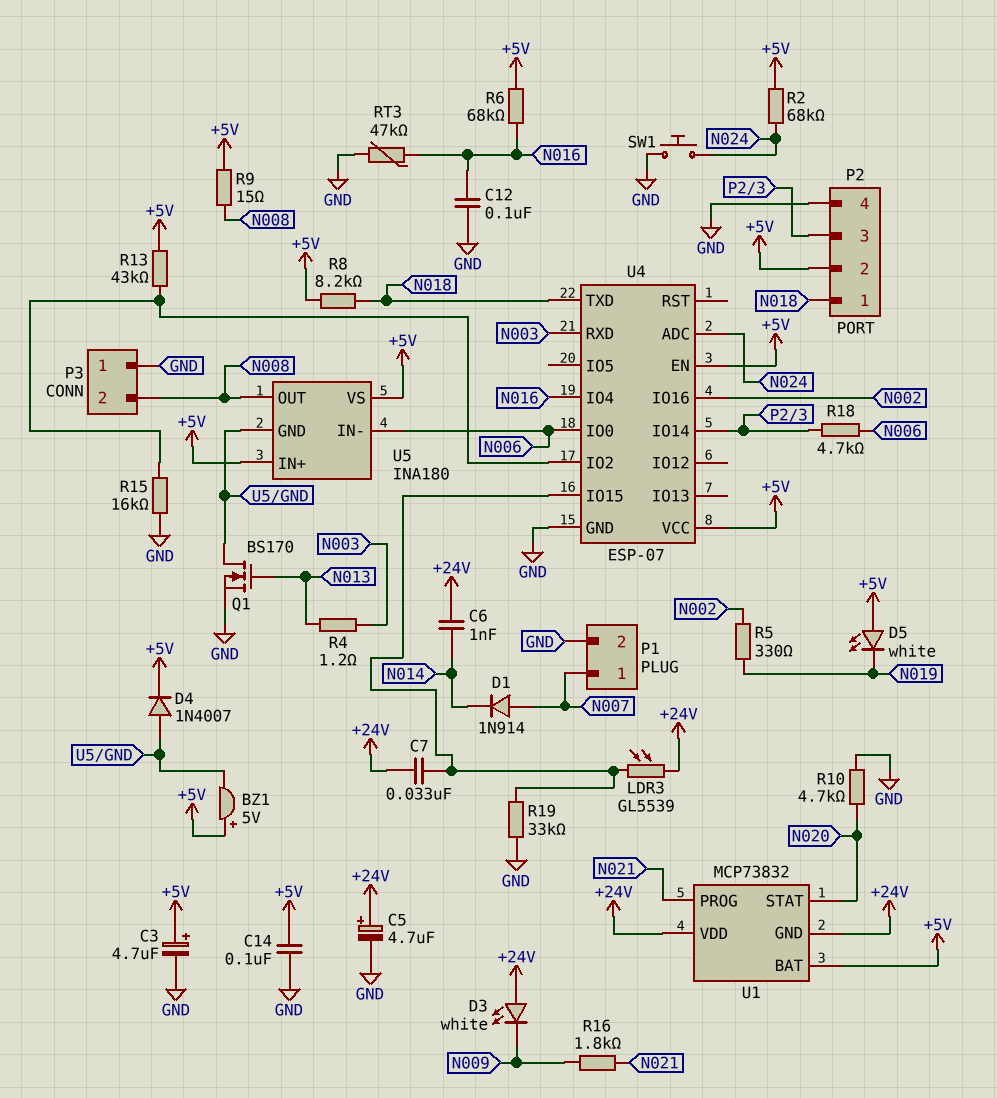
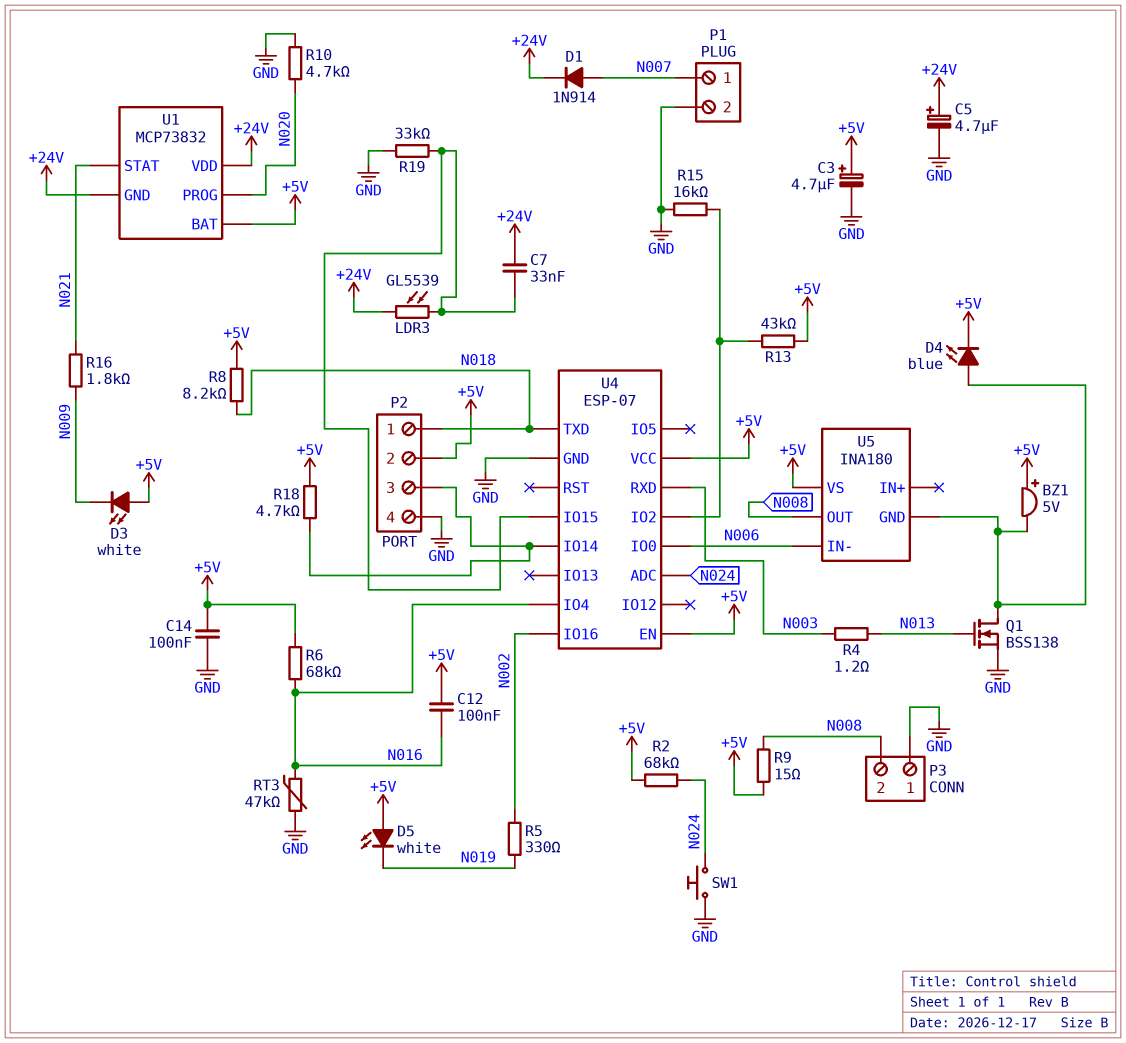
C6: 1nF (+24V, N014) -> none
C12: 100nF (GND, N016) -> 100nF (+5V, N016)
D1: diode 1N914 (A N007, K N014) -> diode 1N914 (A N007, K +24V)
D3: LED white (A +24V, K N009) -> LED white (A +5V, K N009)
D4: diode 1N4007 (A U5/GND, K +5V) -> LED blue (A U5/GND, K +5V)
Q1: NMOS BS170 (G N013, D U5/GND, S GND) -> NMOS BSS138 (G N013, D U5/GND, S GND)
R18: 4.7k (N006, P2/3) -> 4.7k (+5V, P2/3)
U1 pin PROG: N021 -> N020
U1 pin STAT: N020 -> N021
U5 pin IN+: +5V -> none

